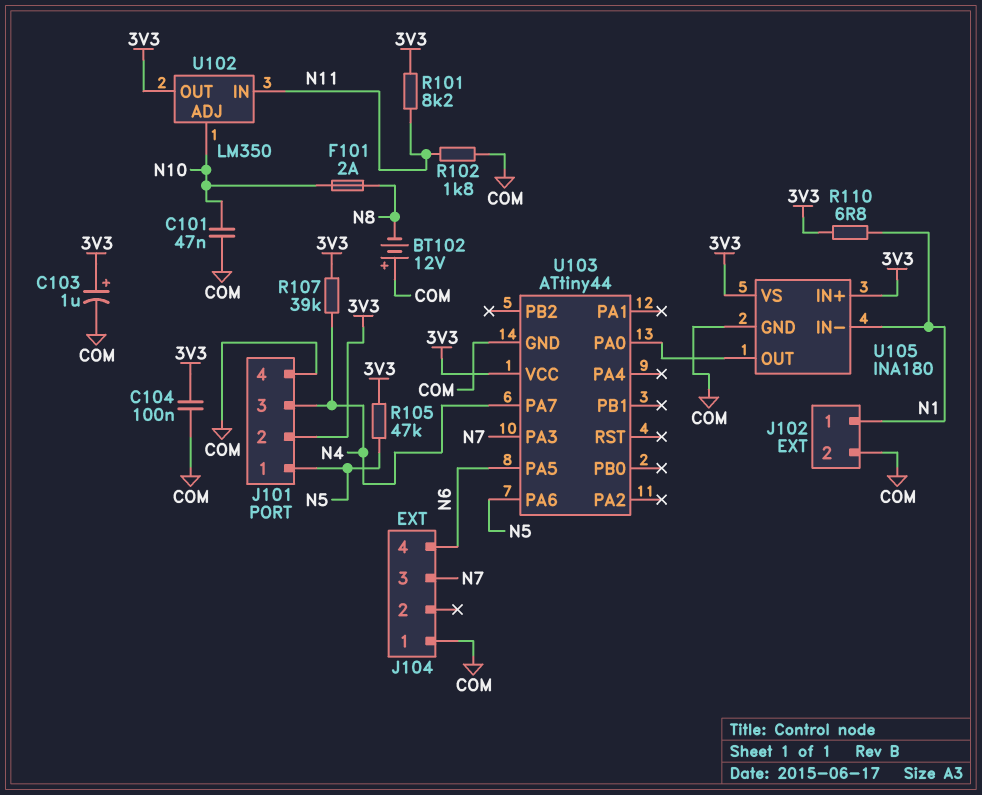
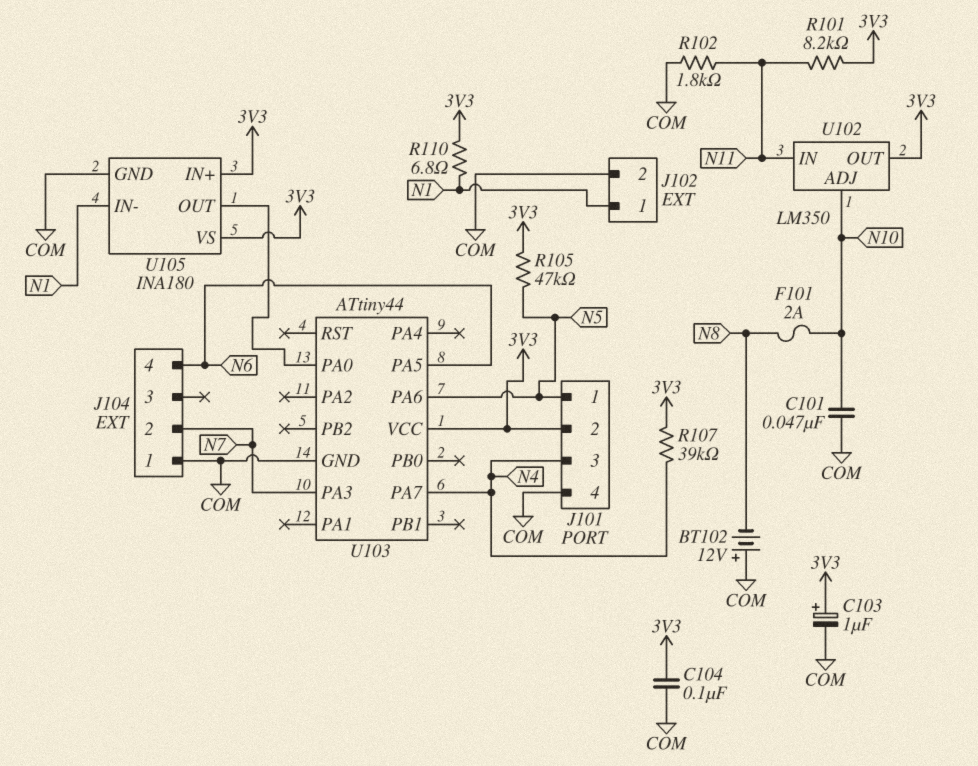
J104 pin 2: none -> N7
J104 pin 3: N7 -> none

